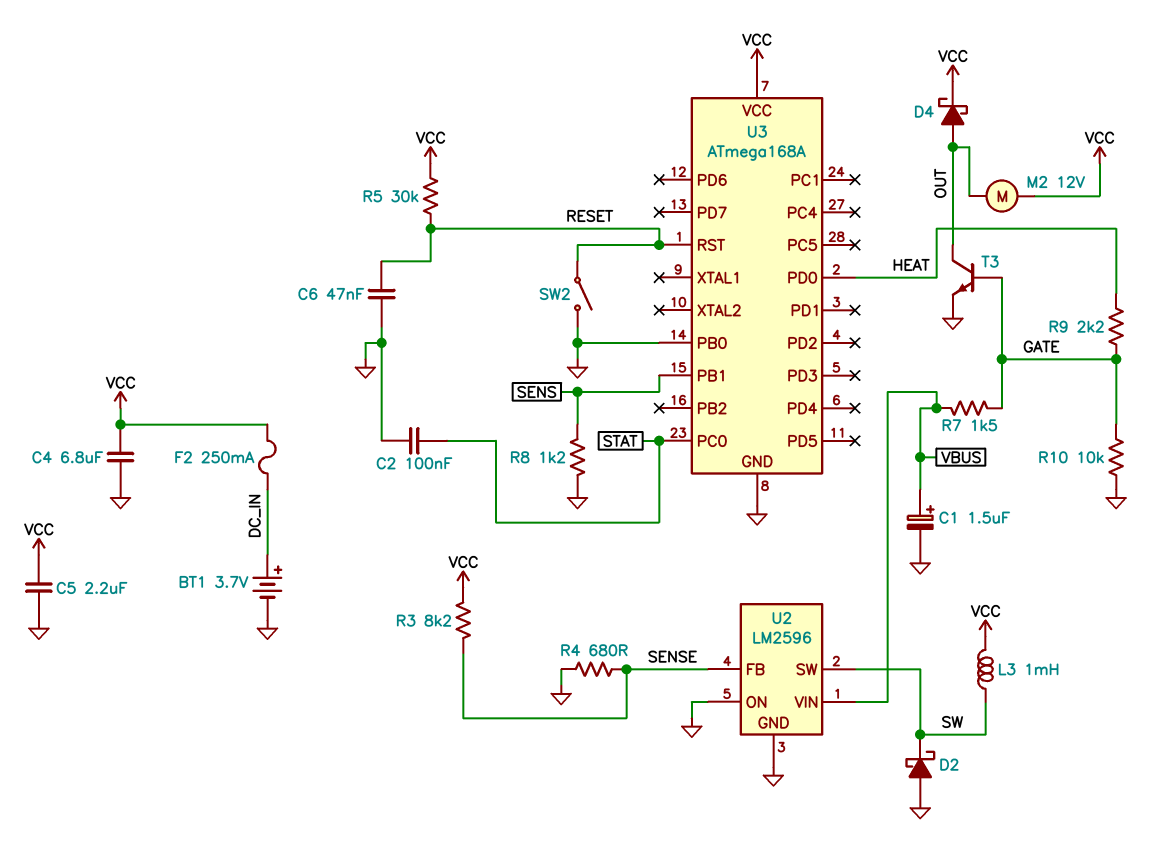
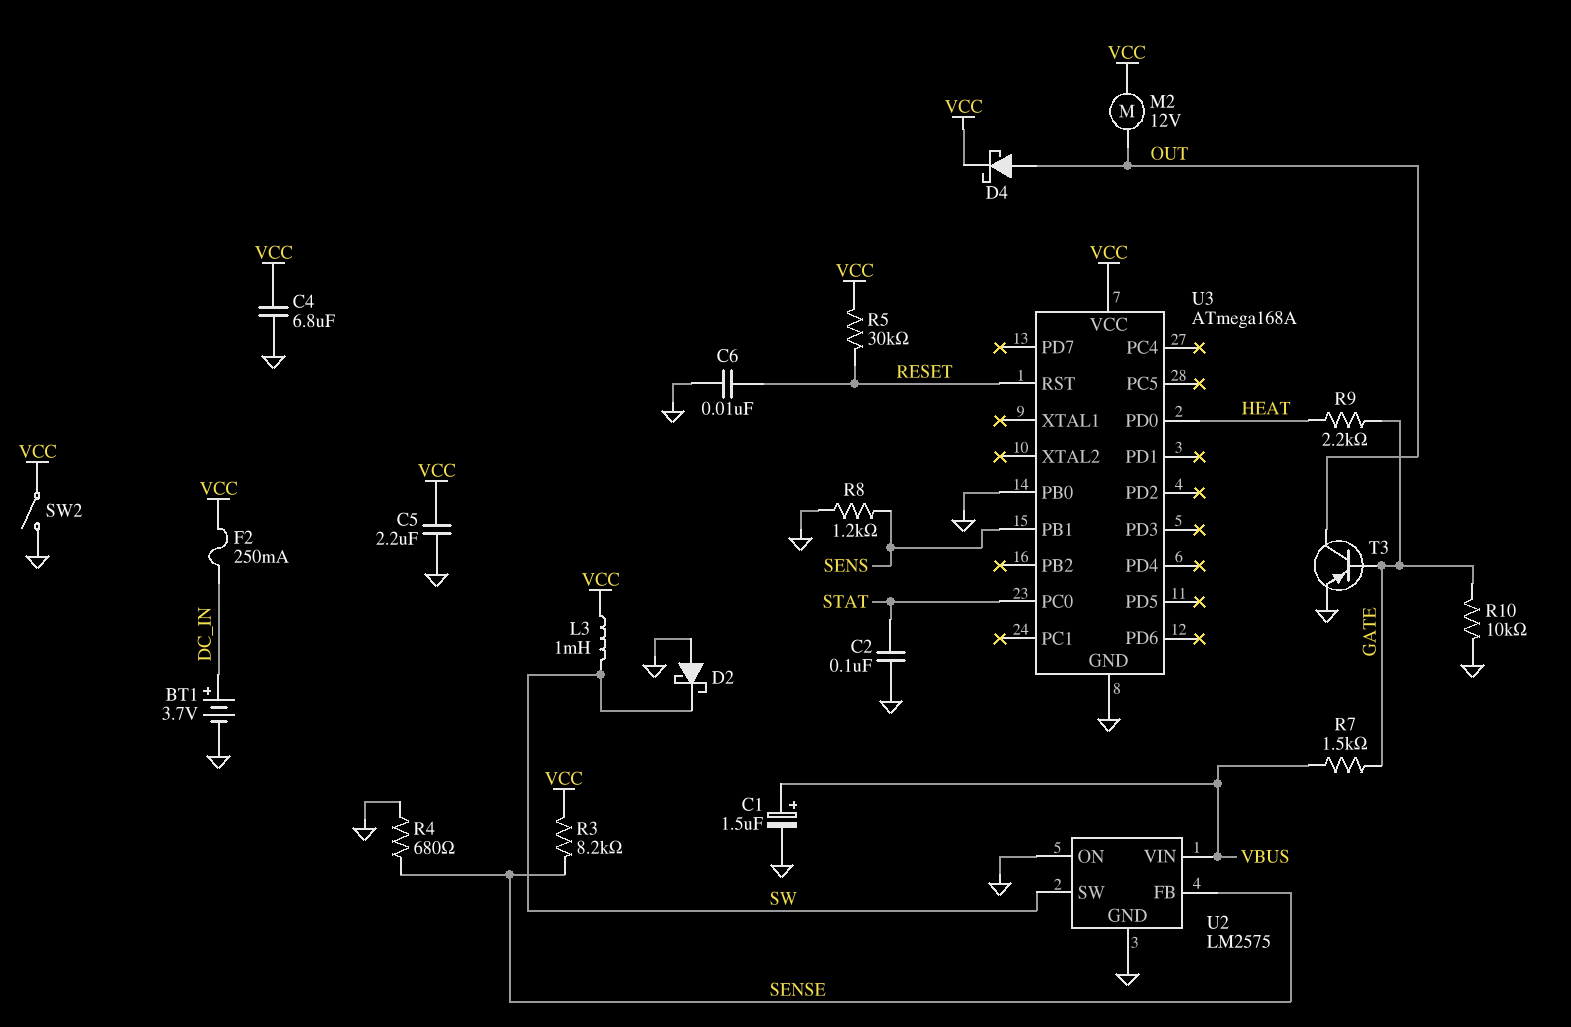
C6: 47nF (GND, RESET) -> 10nF (GND, RESET)
SW2: switch (GND, RESET) -> switch (GND, VCC)
T3: NPN (B GATE, C OUT, E GND) -> PNP (B GATE, C OUT, E GND)
U2: LM2596 -> LM2575

